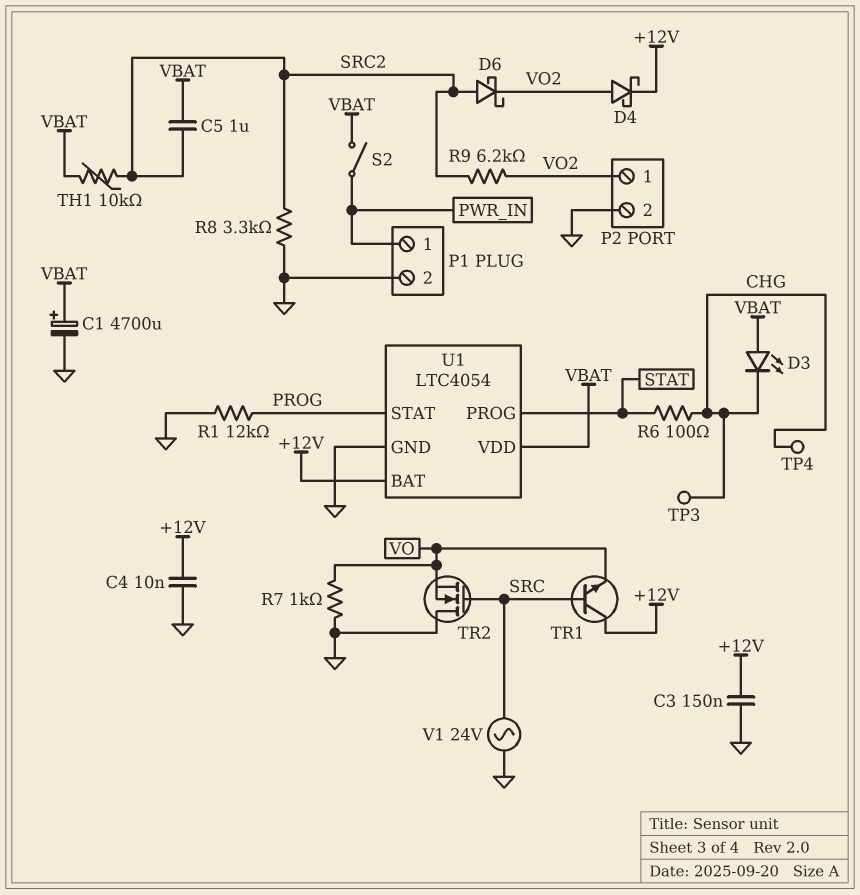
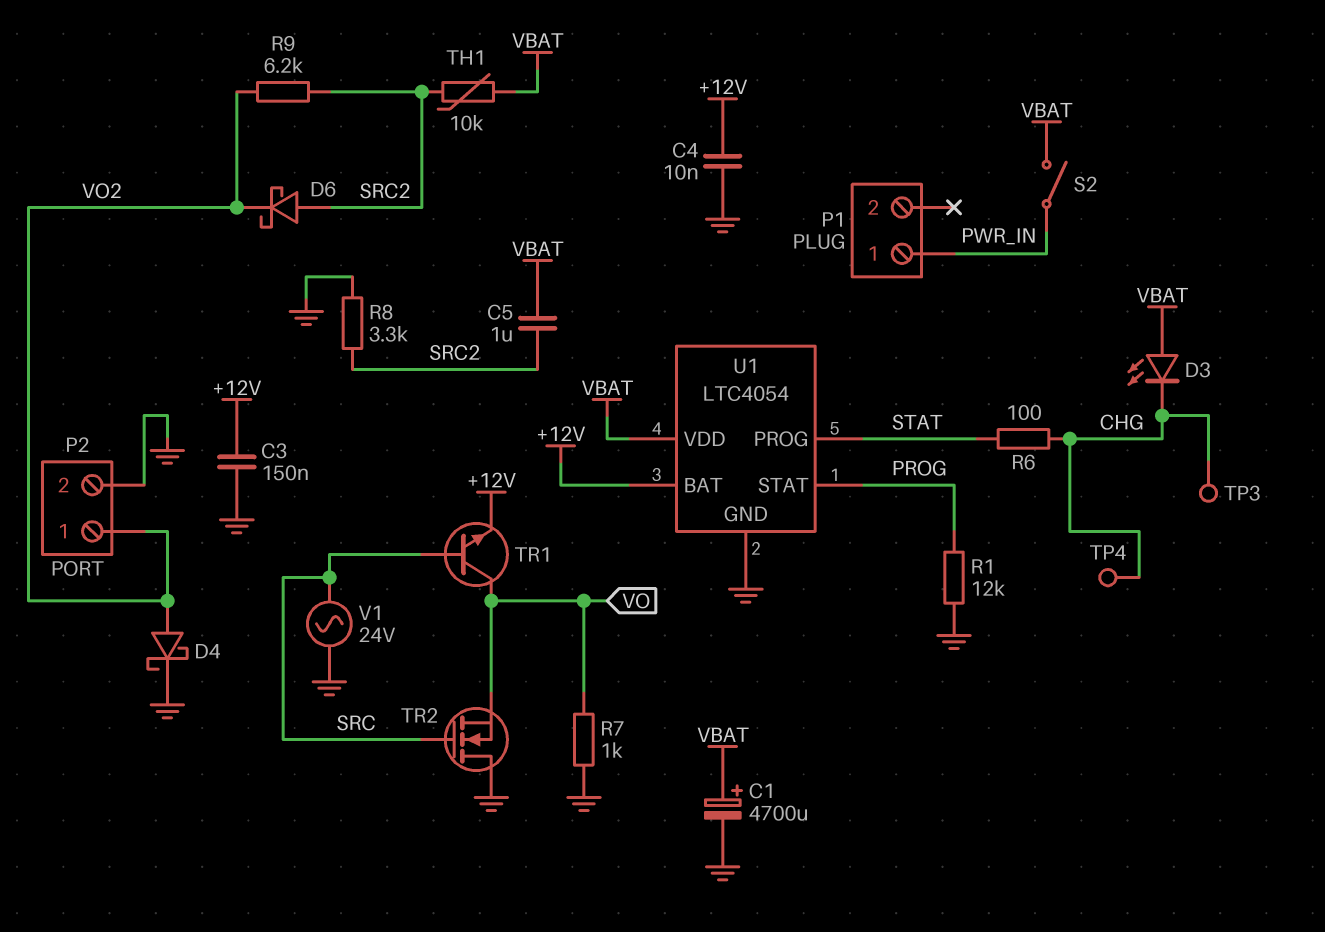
D4: schottky (A VO2, K +12V) -> schottky (A VO2, K GND)
P1 pin 2: GND -> none
TR1: NPN (B SRC, C +12V, E VO) -> NPN (B SRC, C VO, E +12V)

